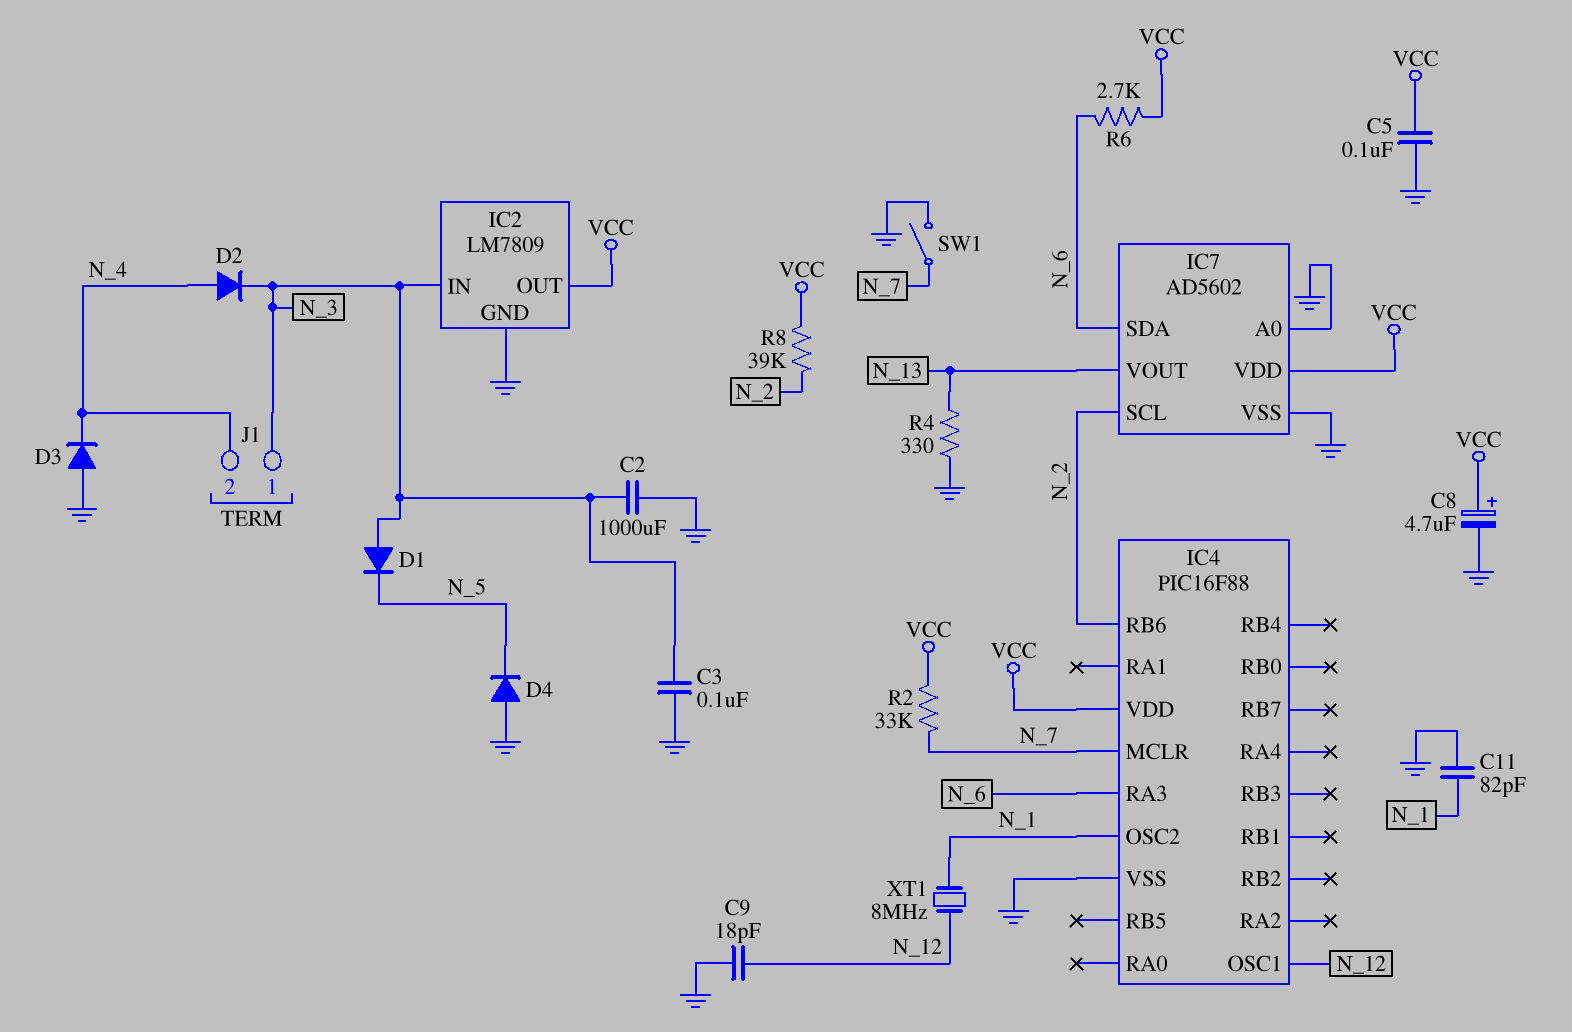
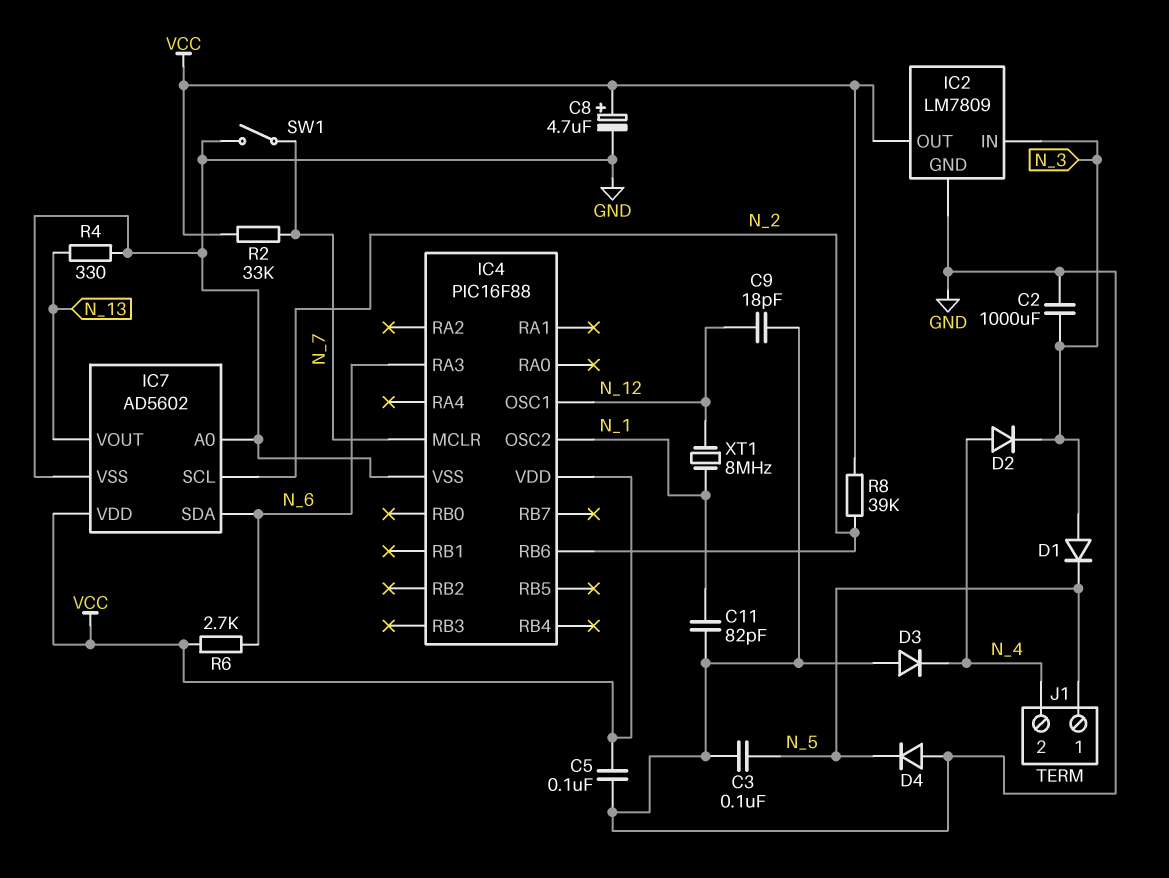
C3: 100nF (GND, N_3) -> 100nF (GND, N_5)
J1 pin 1: N_3 -> N_5

